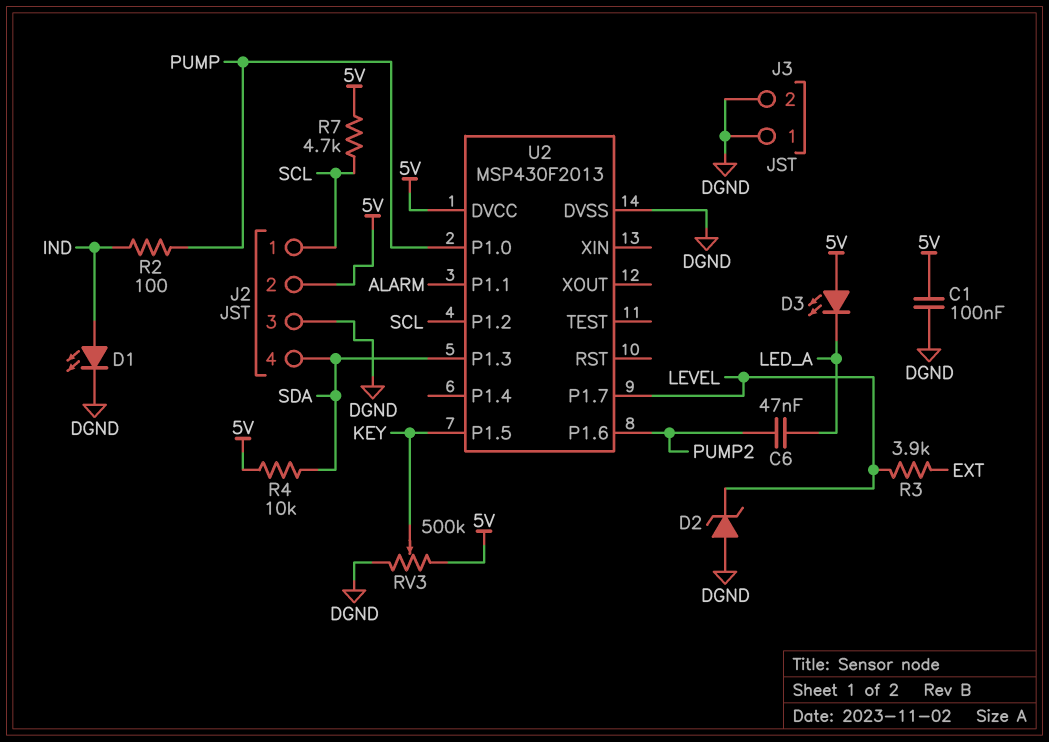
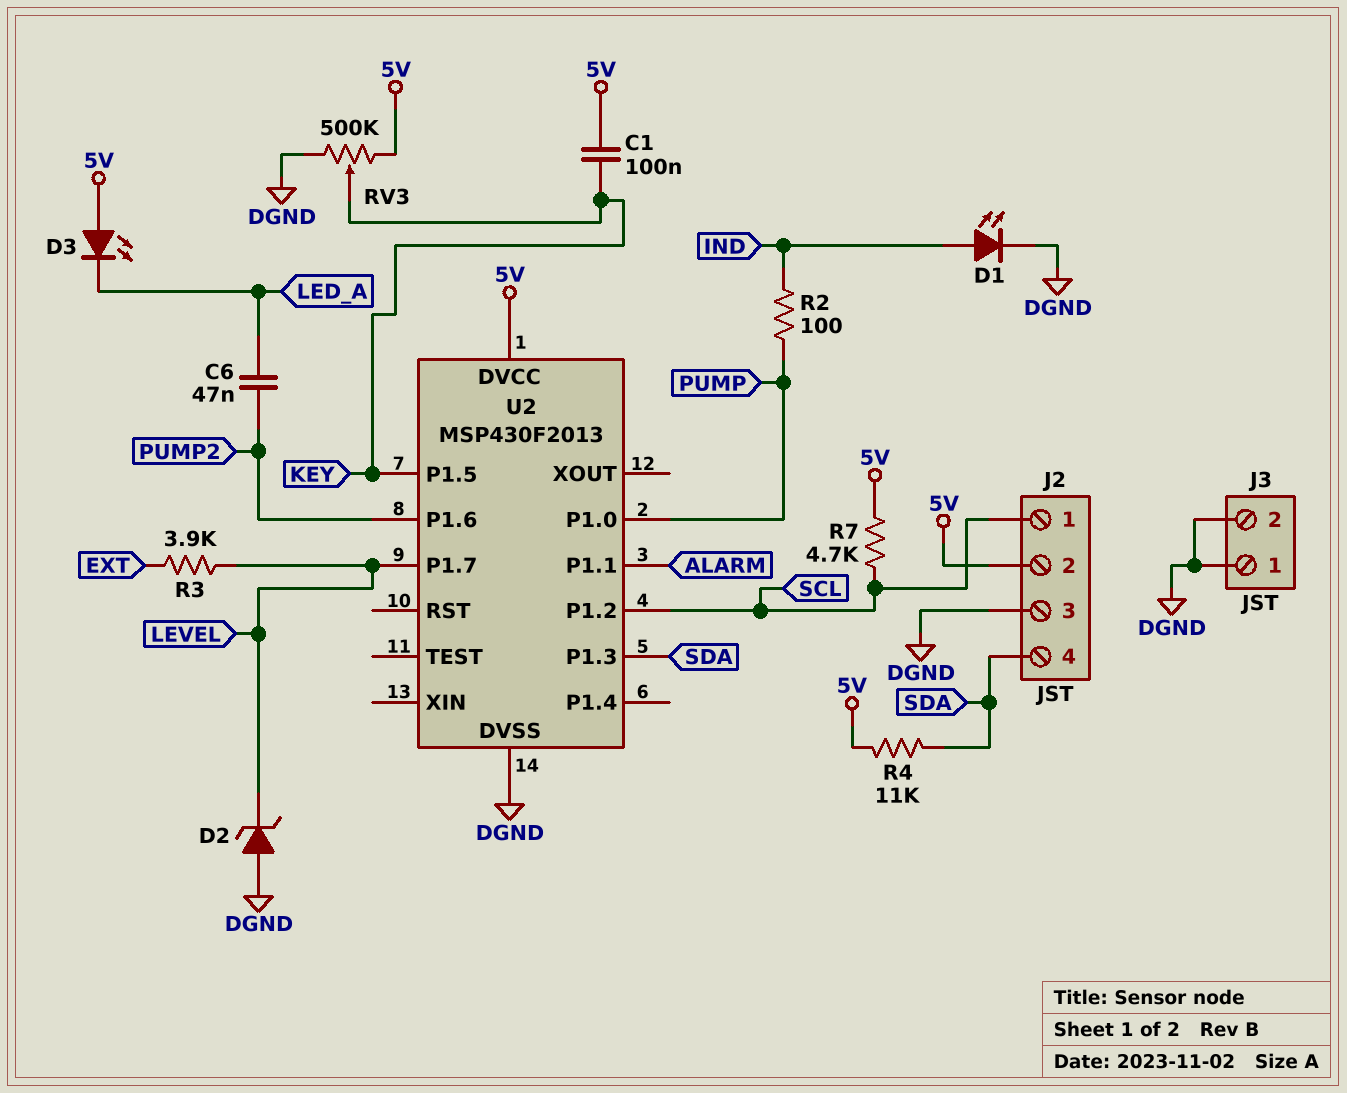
C1: 100nF (5V, DGND) -> 100nF (5V, KEY)
R4: 10k (5V, SDA) -> 11k (5V, SDA)

